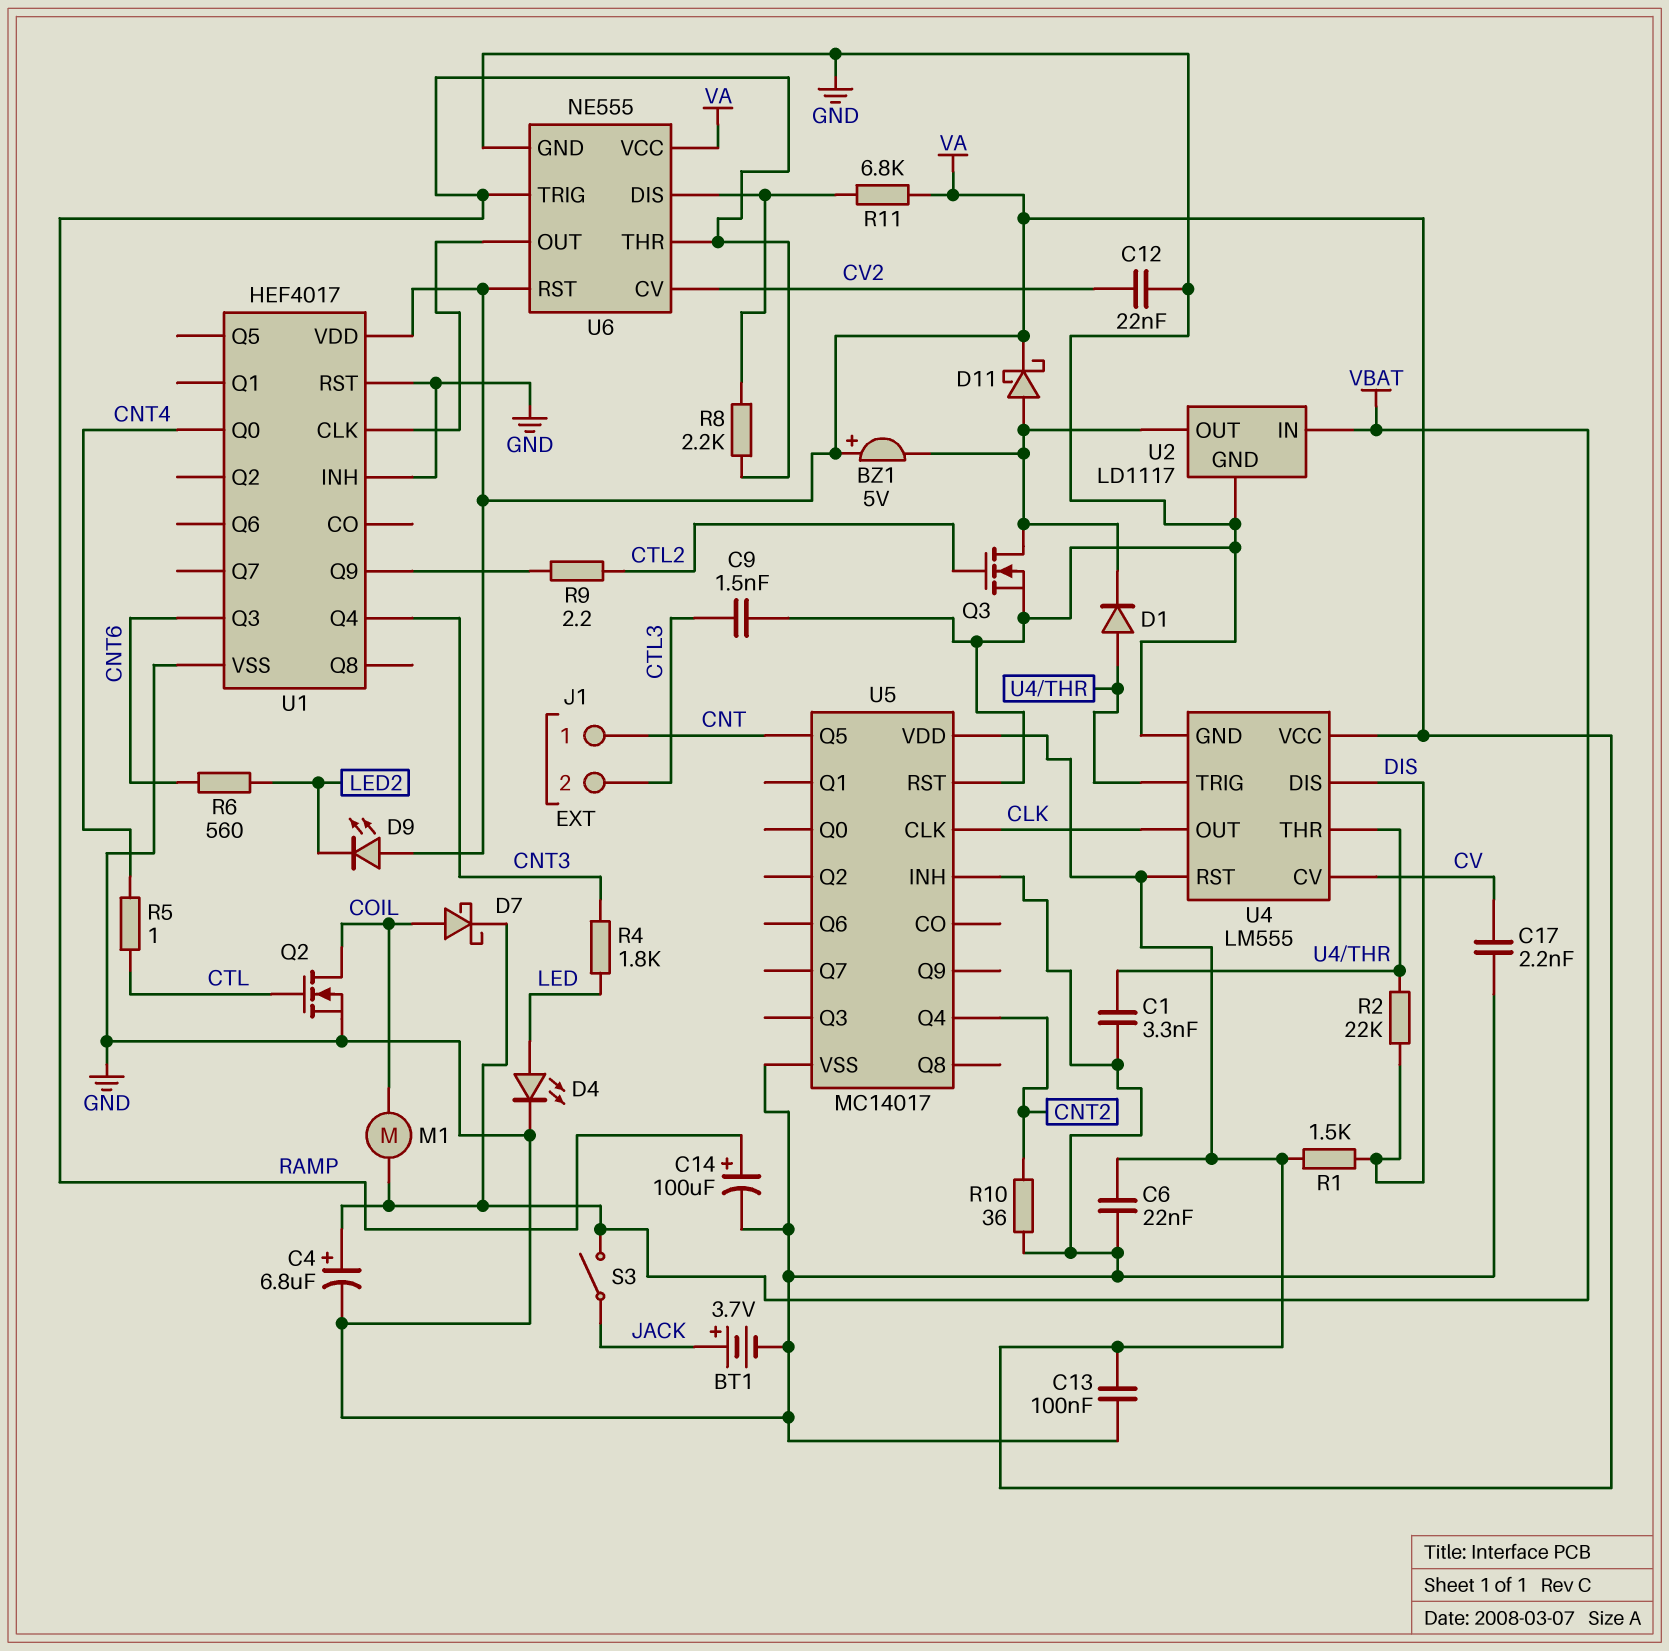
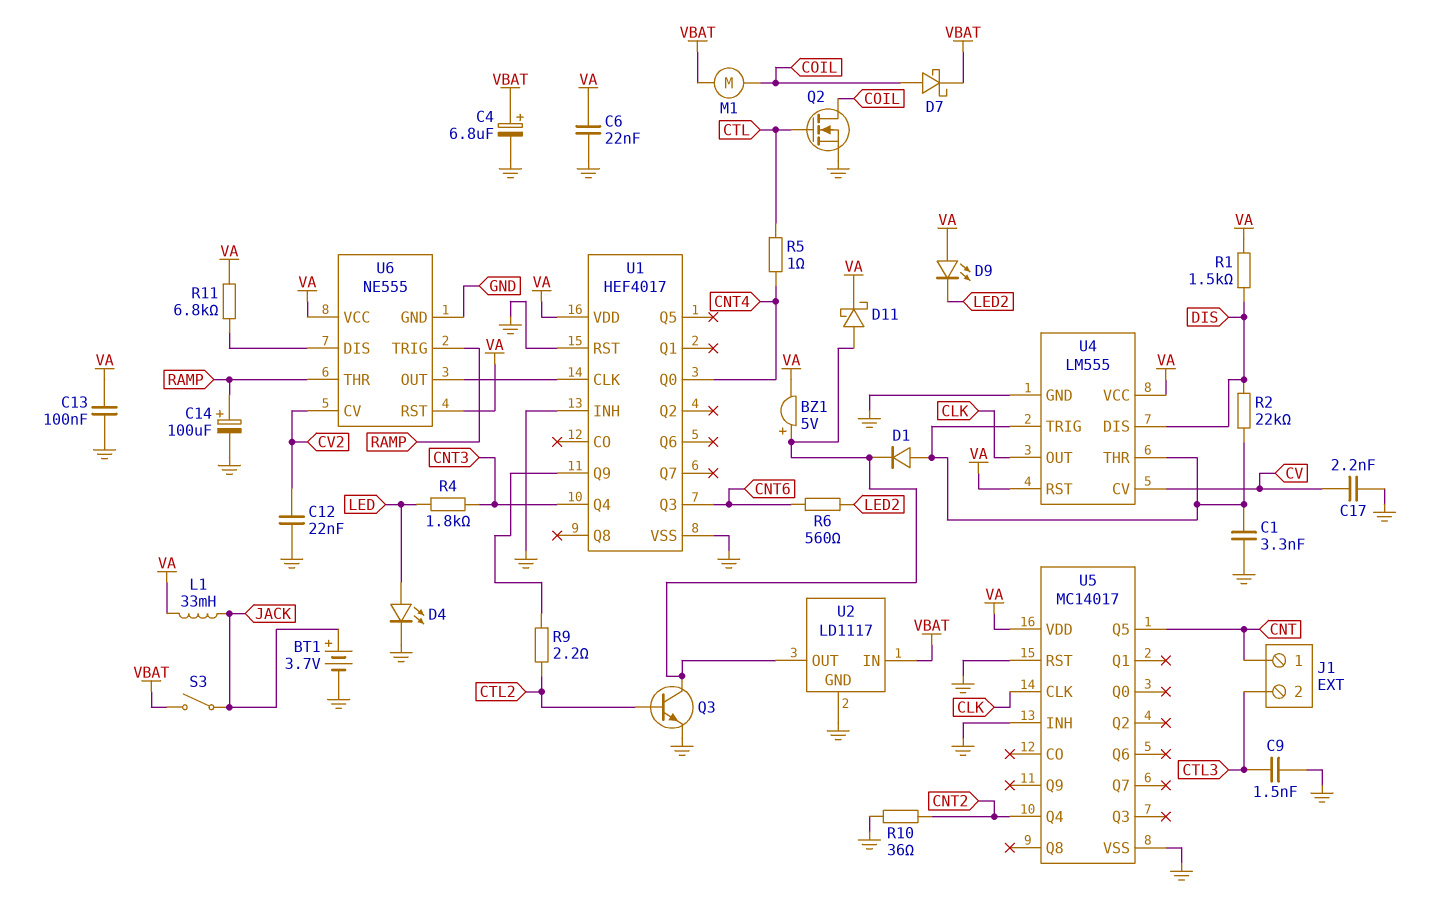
BZ1: buzzer 5V (plus VA, minus U2/OUT) -> buzzer 5V (plus U2/OUT, minus VA)
L1: none -> 33mH (JACK, VA)
Q3: NMOS (G CTL2, D U2/OUT, S GND) -> NPN (B CTL2, C U2/OUT, E GND)
R8: 2.2k (RAMP, U6/DIS) -> none

